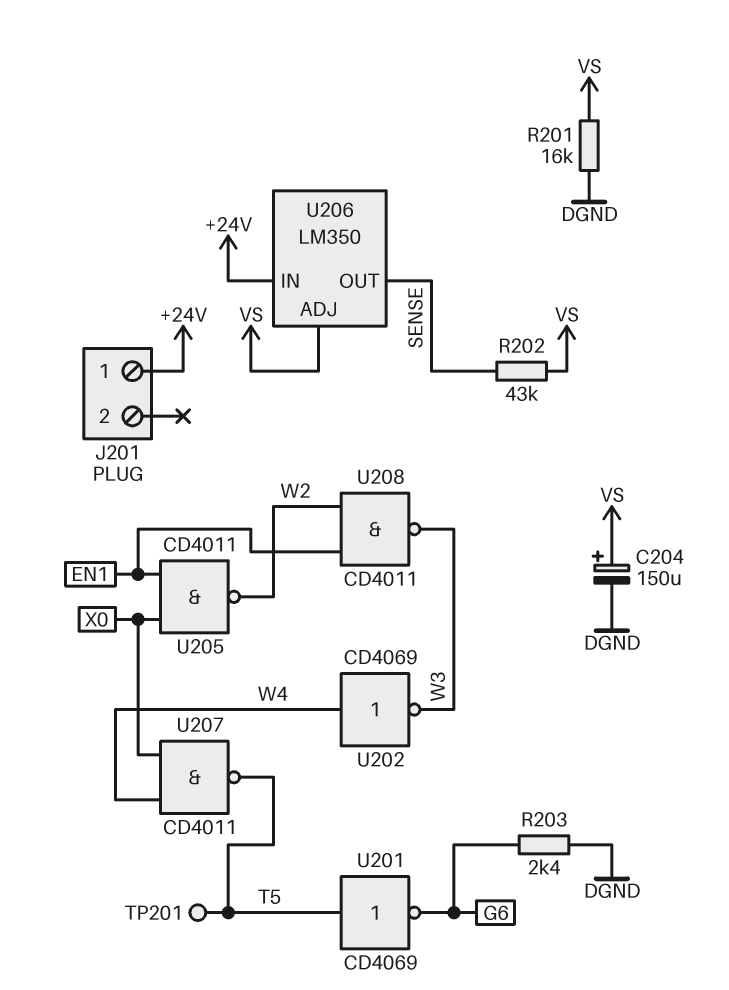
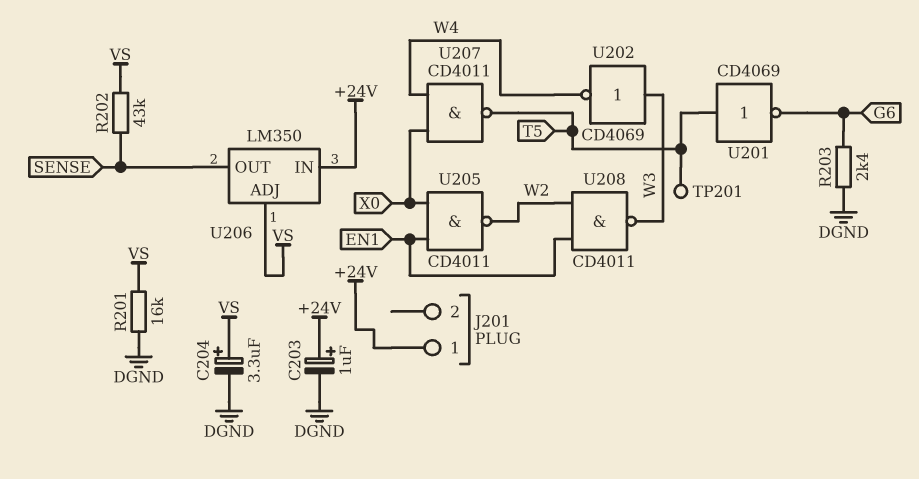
C203: none -> 1uF (plus +24V, minus DGND)
C204: 150uF (plus VS, minus DGND) -> 3.3uF (plus VS, minus DGND)
U202: NOT CD4069 (in W4, out W3) -> NOT CD4069 (in W3, out W4)

